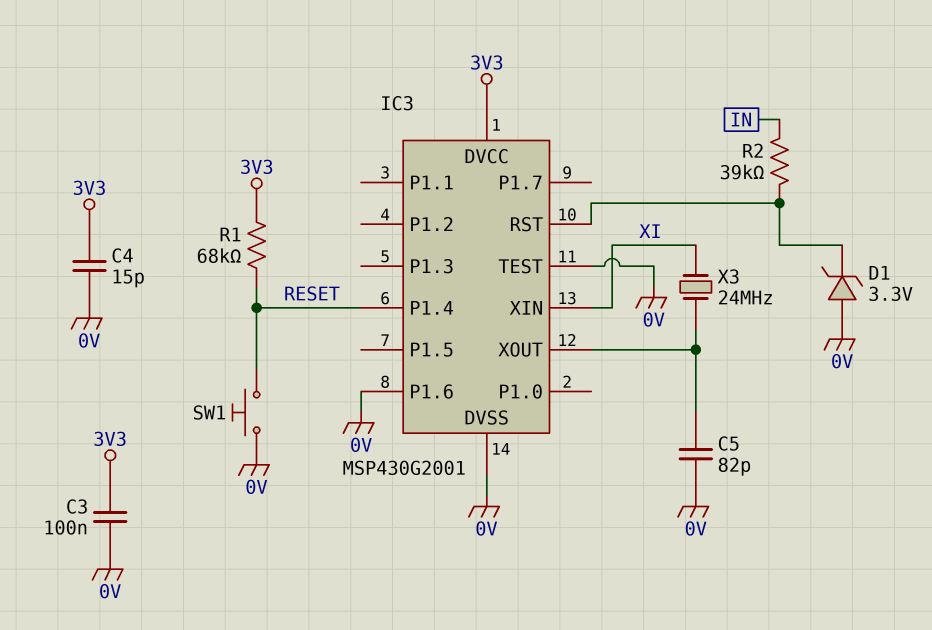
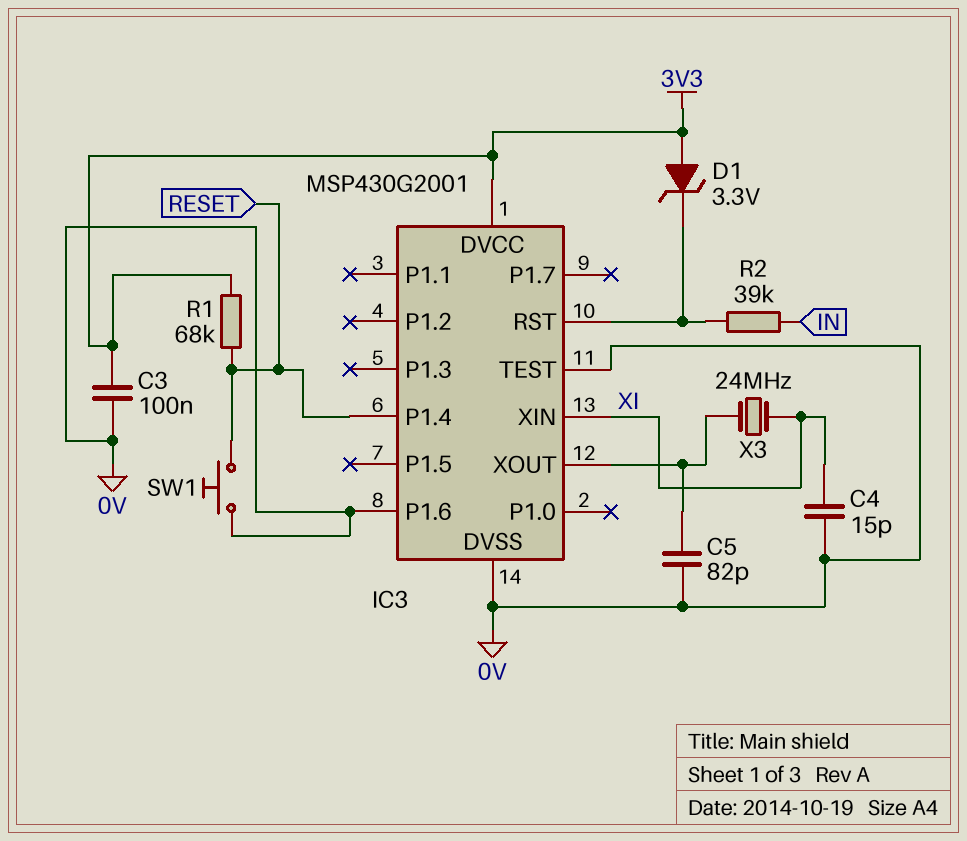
C4: 15pF (0V, 3V3) -> 15pF (0V, XI)
D1: zener 3.3V (A 0V, K IC3/RST) -> zener 3.3V (A 3V3, K IC3/RST)

